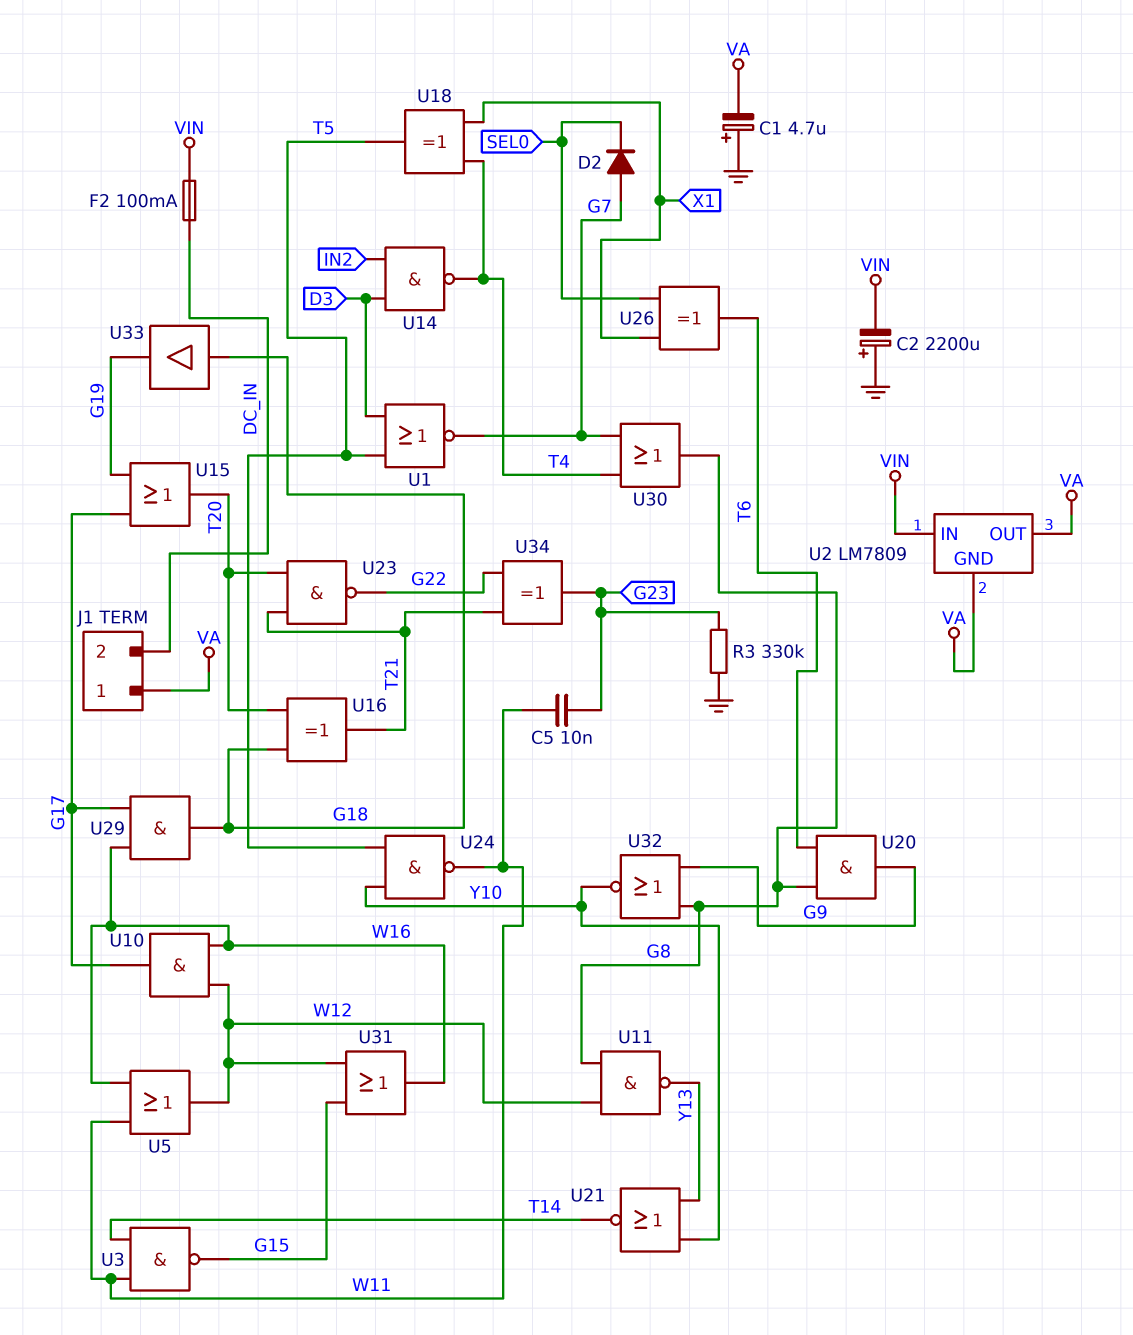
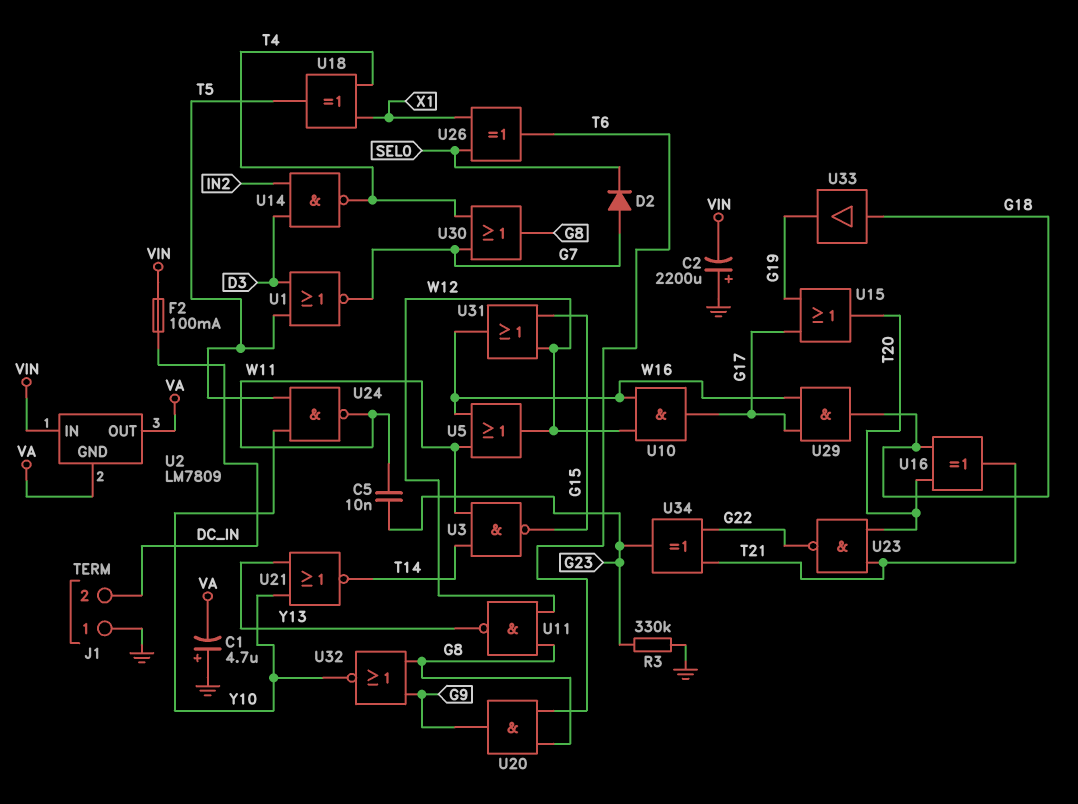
J1 pin 1: VA -> GND

